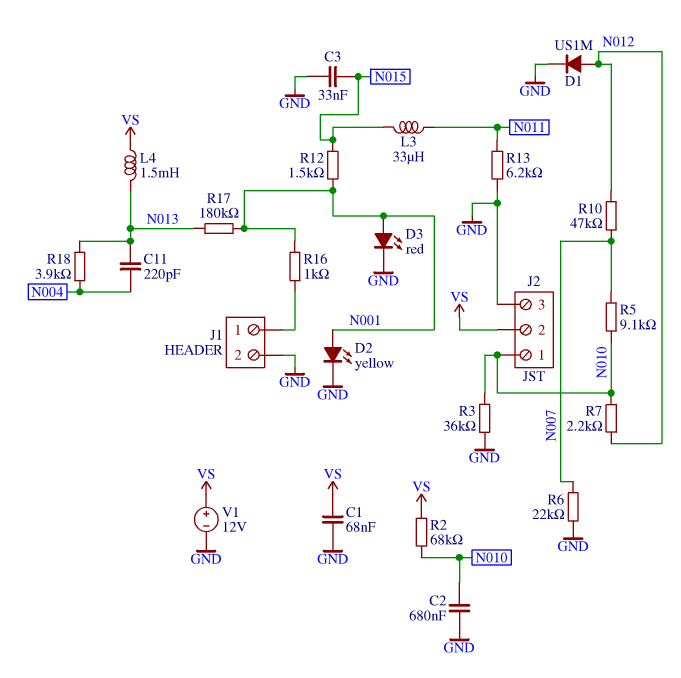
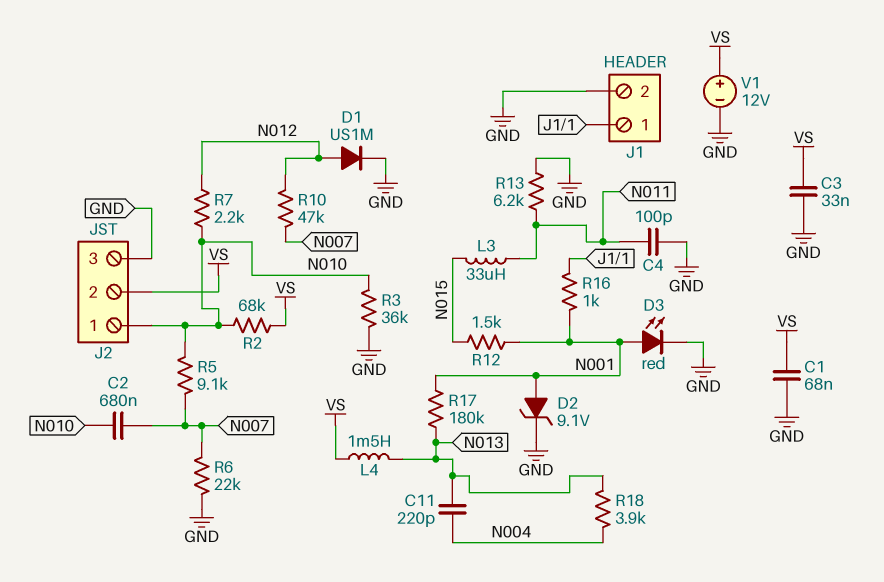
C2: 680nF (GND, N010) -> 680nF (N007, N010)
C3: 33nF (GND, N015) -> 33nF (GND, VS)
C4: none -> 100pF (GND, N011)
D2: LED yellow (A N001, K GND) -> zener 9.1V (A N001, K GND)

